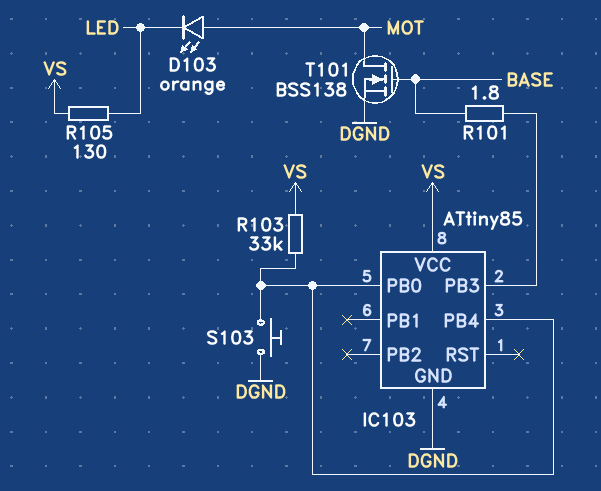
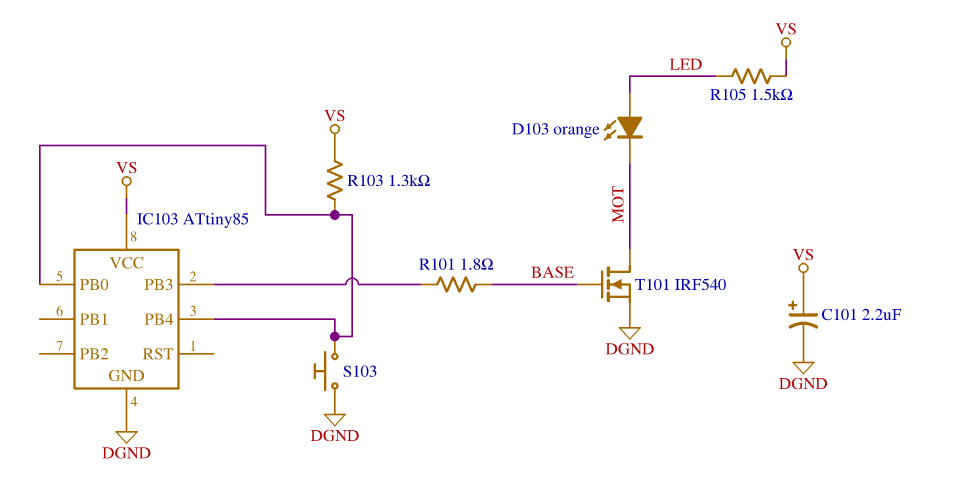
C101: none -> 2.2uF (plus VS, minus DGND)
D103: LED orange (A MOT, K LED) -> LED orange (A LED, K MOT)
R103: 33k (IC103/PB0, VS) -> 1.3k (IC103/PB0, VS)
R105: 130 (LED, VS) -> 1.5k (LED, VS)
T101: NMOS BSS138 (G BASE, D MOT, S DGND) -> NMOS IRF540 (G BASE, D MOT, S DGND)

